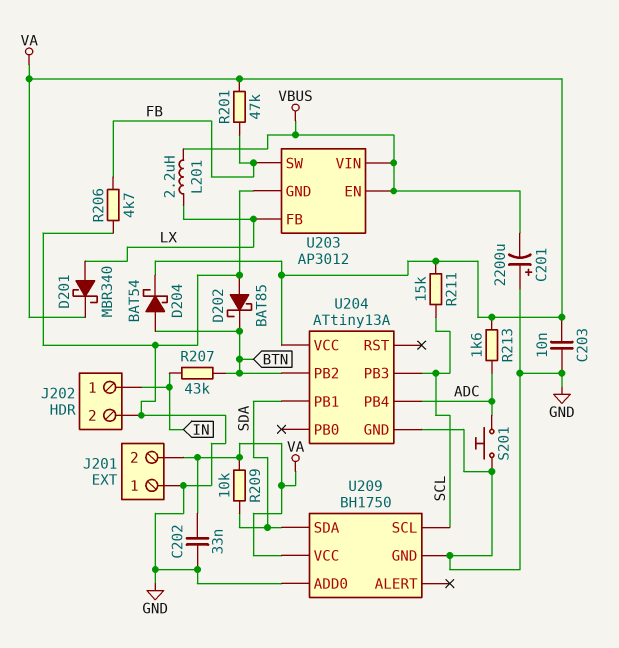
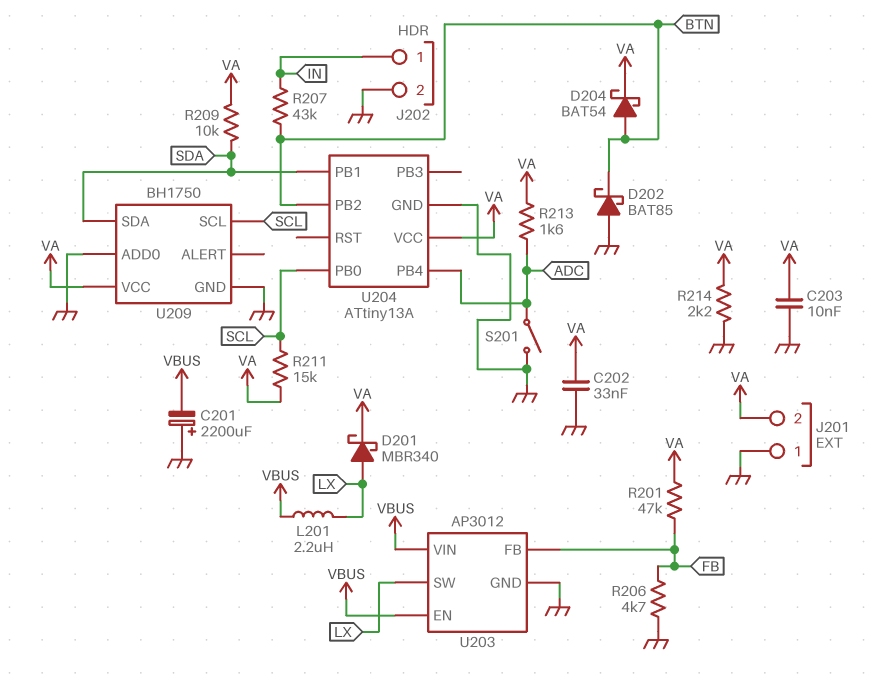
R214: none -> 2.2k (GND, VA)
S201: button (ADC, GND) -> switch (ADC, GND)
U203 pin FB: LX -> FB
U203 pin SW: FB -> LX
U204 pin PB0: none -> SCL
U204 pin PB3: SCL -> none

